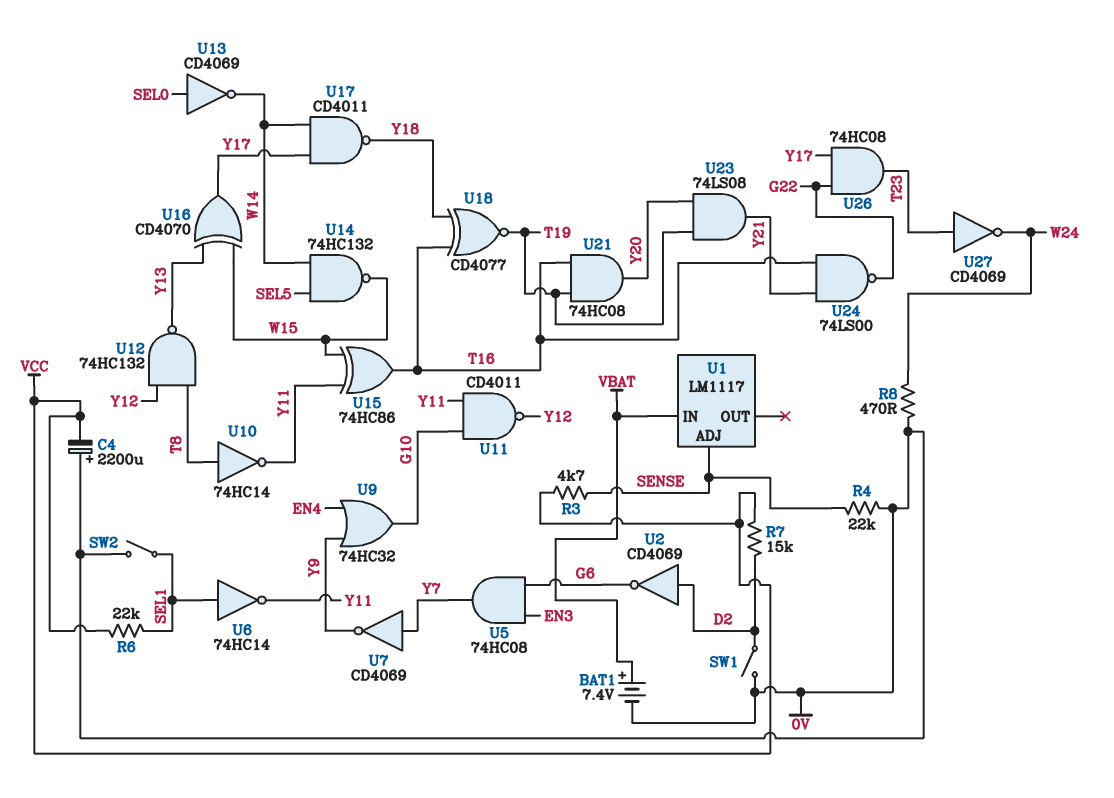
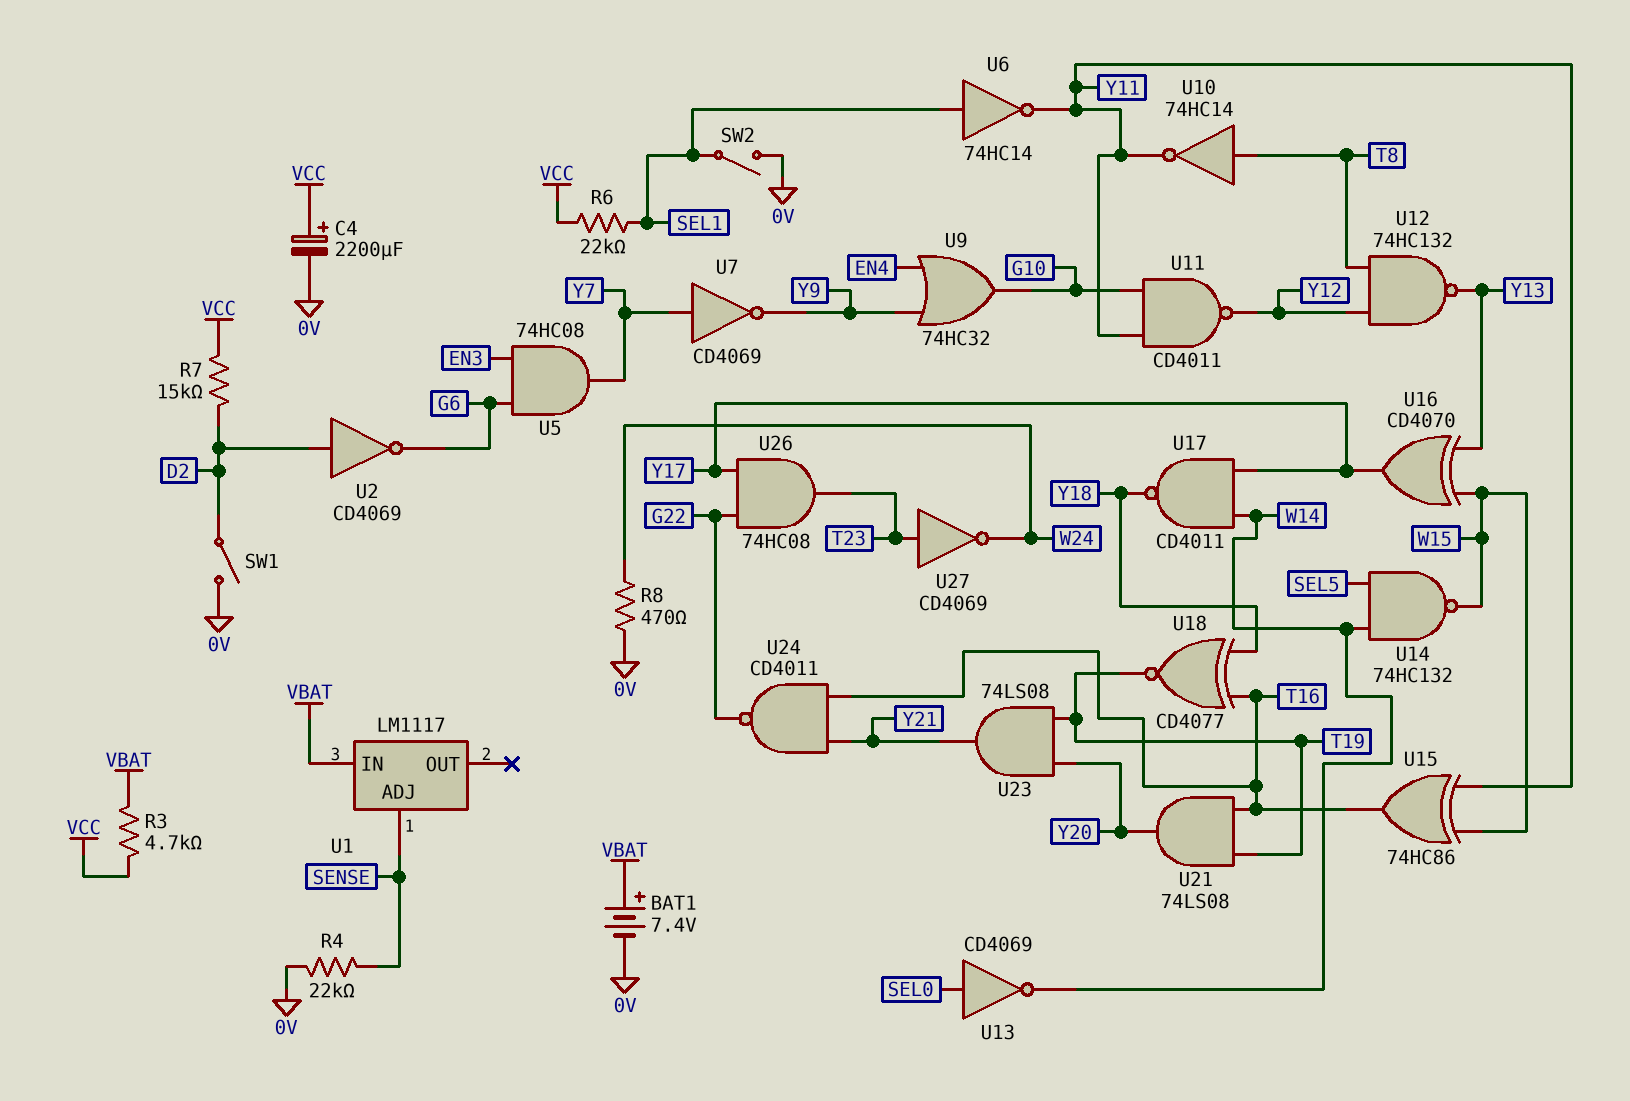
C4: 2200uF (plus 0V, minus VCC) -> 2200uF (plus VCC, minus 0V)
R3: 4.7k (SENSE, VCC) -> 4.7k (VBAT, VCC)
U21: AND 74HC08 (in T16, in T19, out Y20) -> AND 74LS08 (in T16, in T19, out Y20)
U24: NAND 74LS00 (in T16, in Y21, out G22) -> NAND CD4011 (in T16, in Y21, out G22)

